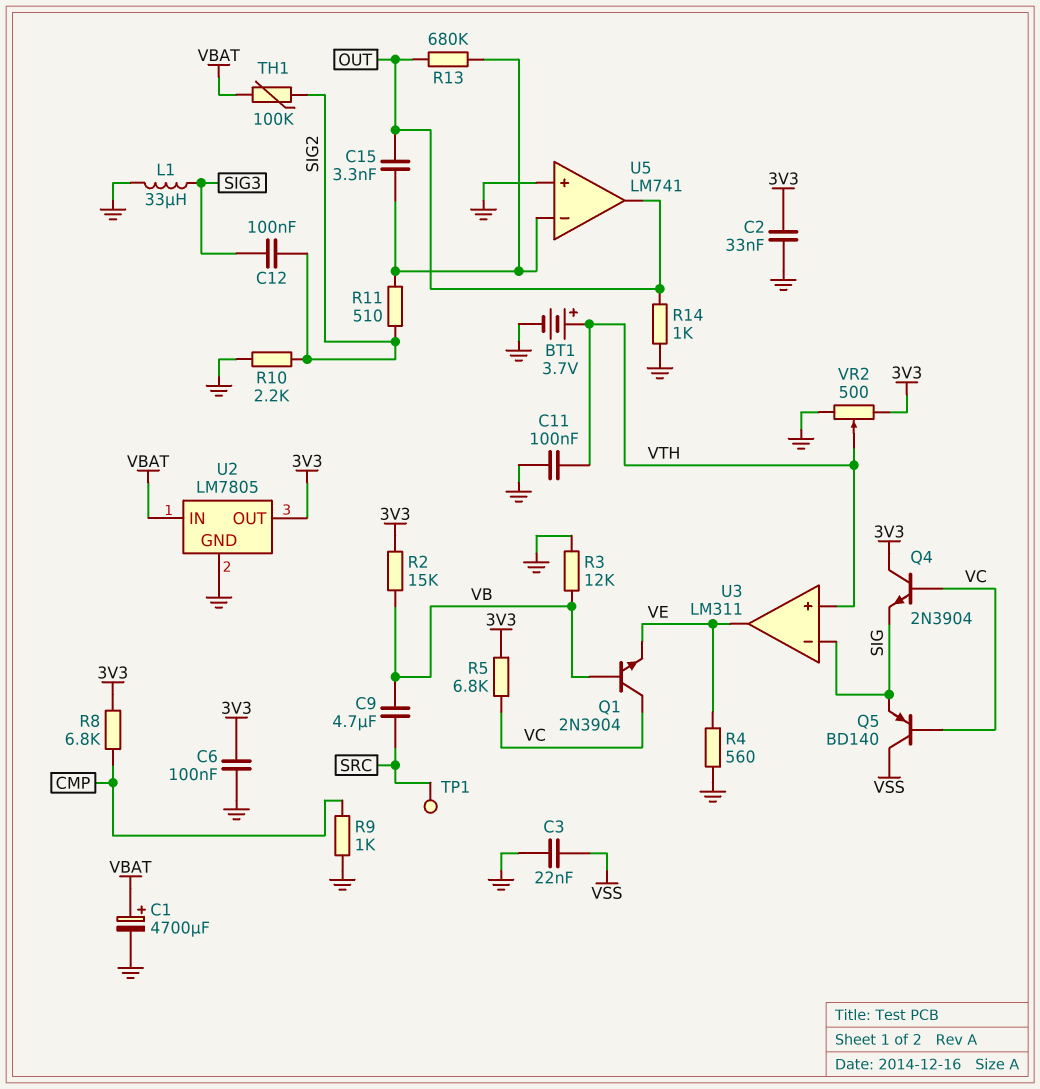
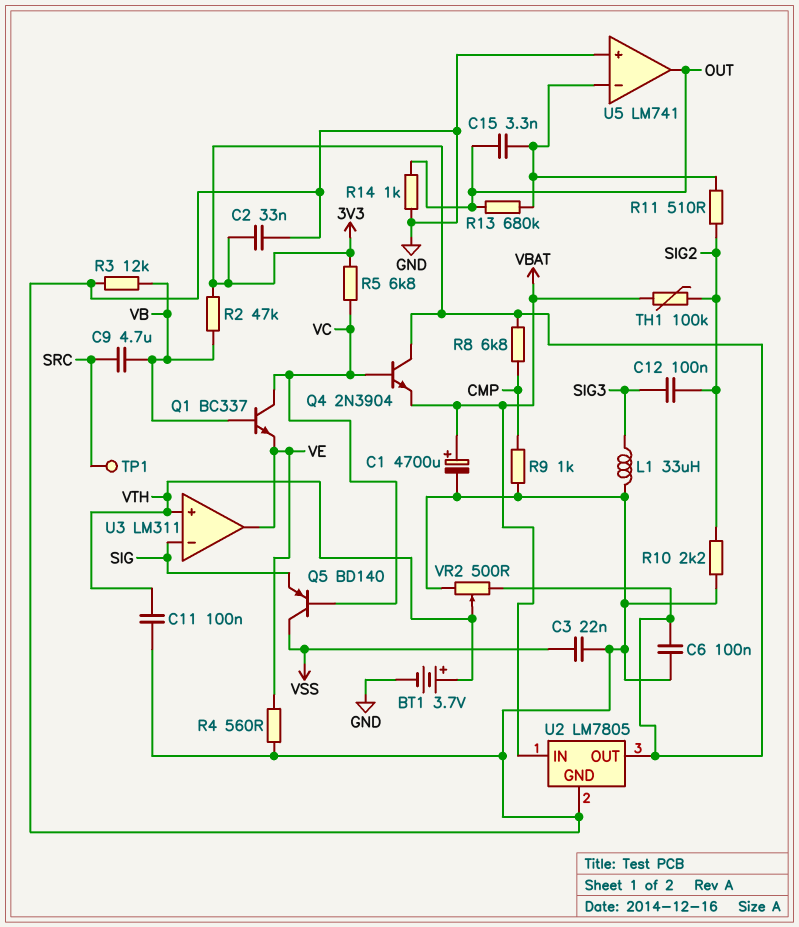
Q1: NPN 2N3904 (B VB, C VC, E VE) -> NPN BC337 (B VB, C VC, E VE)
Q4: NPN 2N3904 (B VC, C 3V3, E SIG) -> NPN 2N3904 (B VC, C 3V3, E VBAT)
R2: 15k (3V3, VB) -> 47k (3V3, VB)

